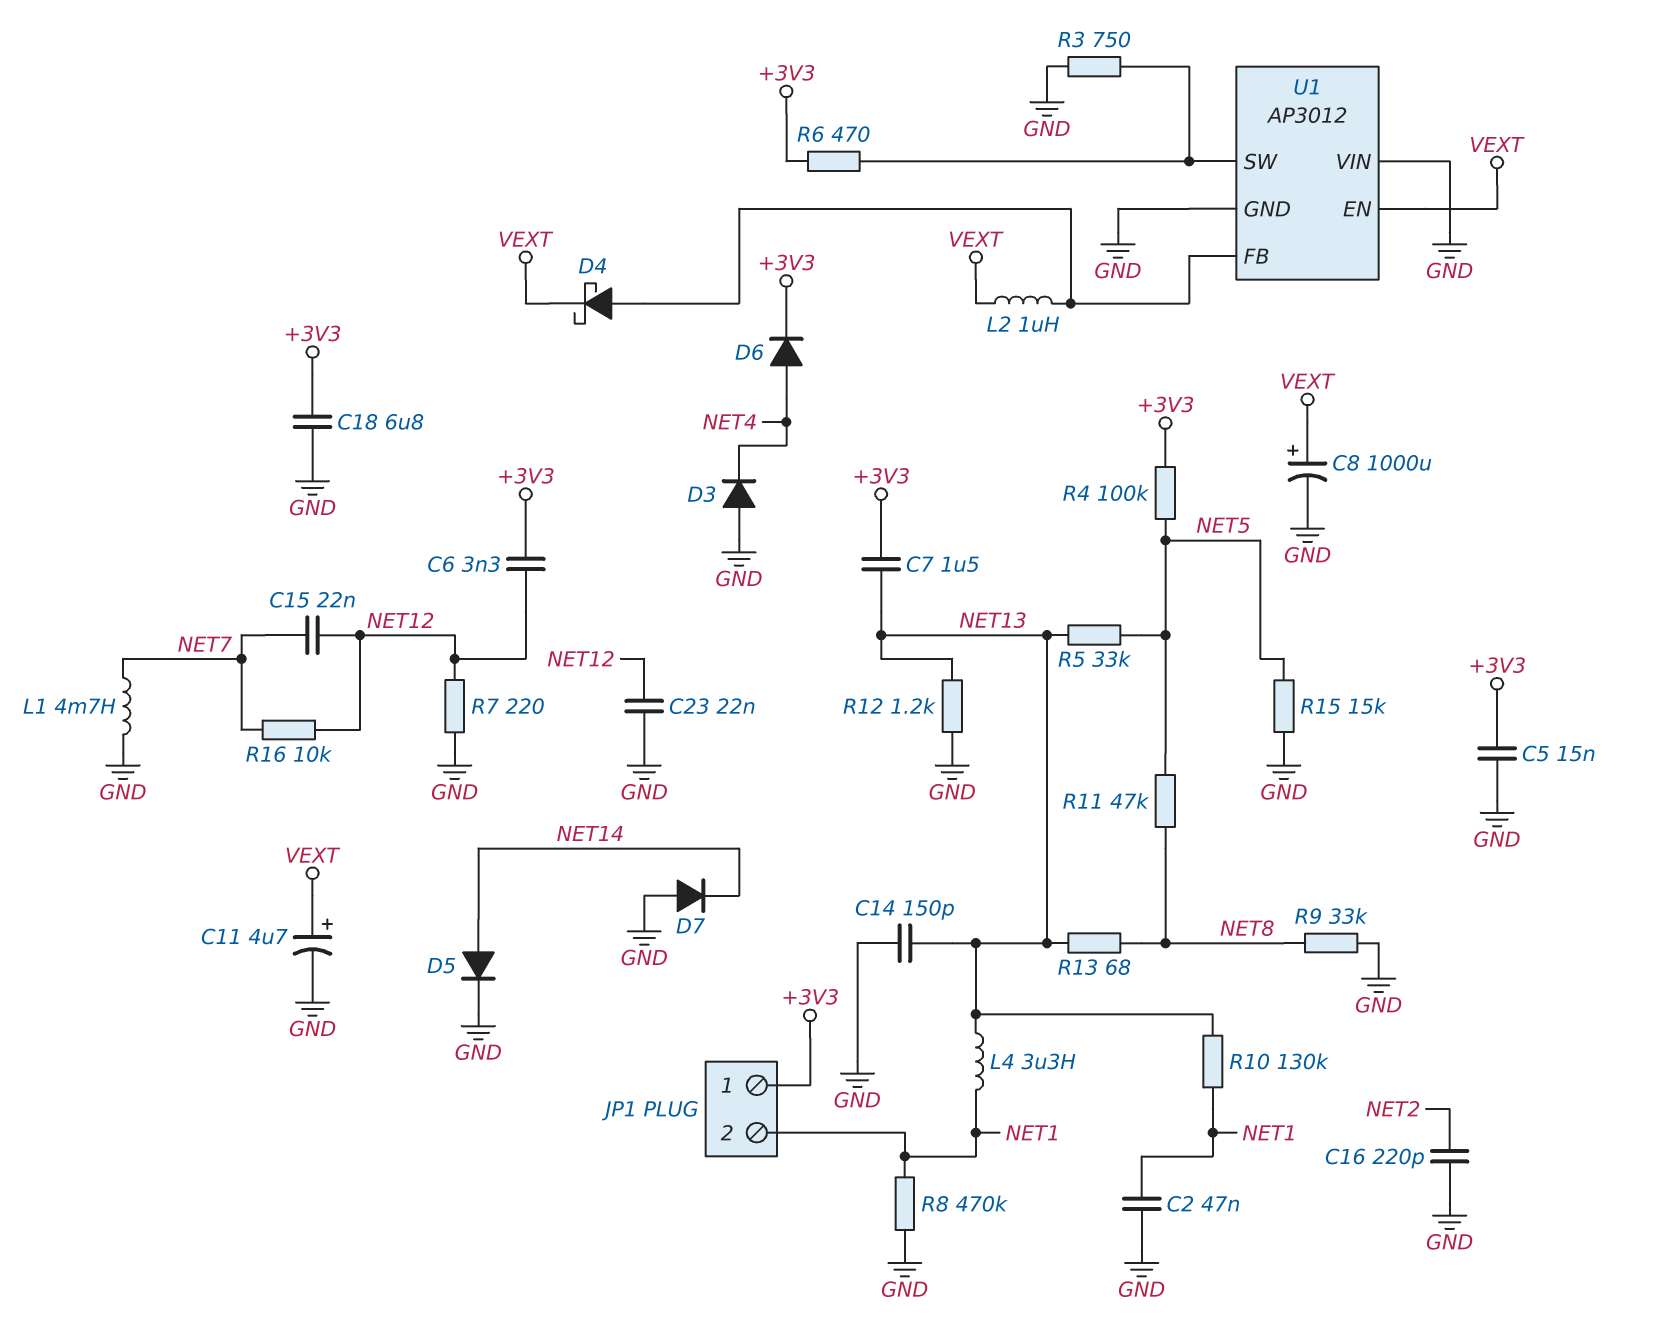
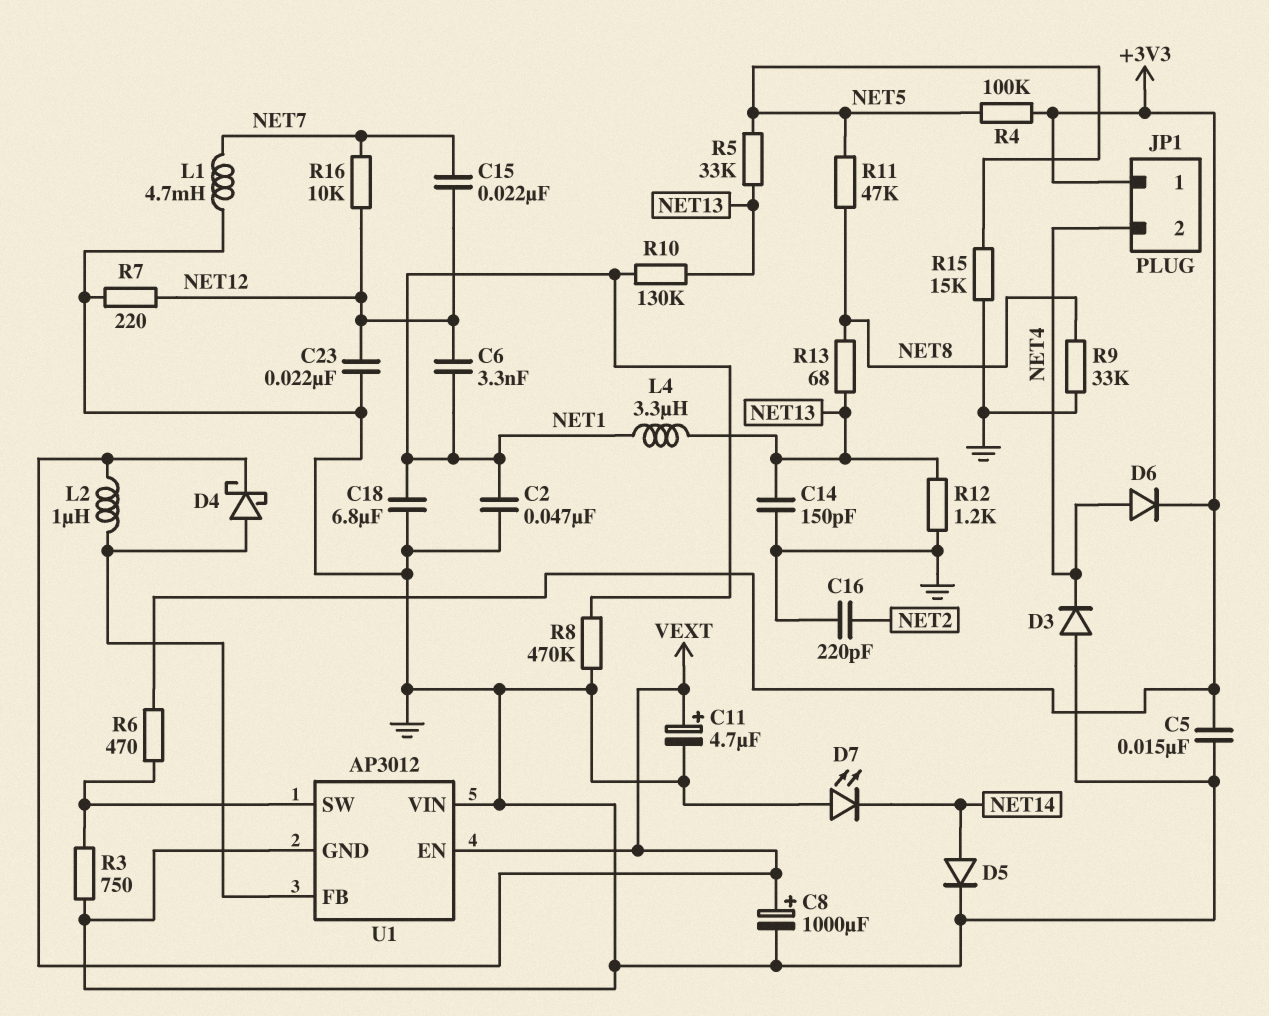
C6: 3.3nF (+3V3, NET12) -> 3.3nF (NET1, NET12)
C7: 1.5uF (+3V3, NET13) -> none
C18: 6.8uF (+3V3, GND) -> 6.8uF (GND, NET1)
D7: diode (A GND, K NET14) -> LED (A GND, K NET14)
JP1 pin 2: NET1 -> NET4

